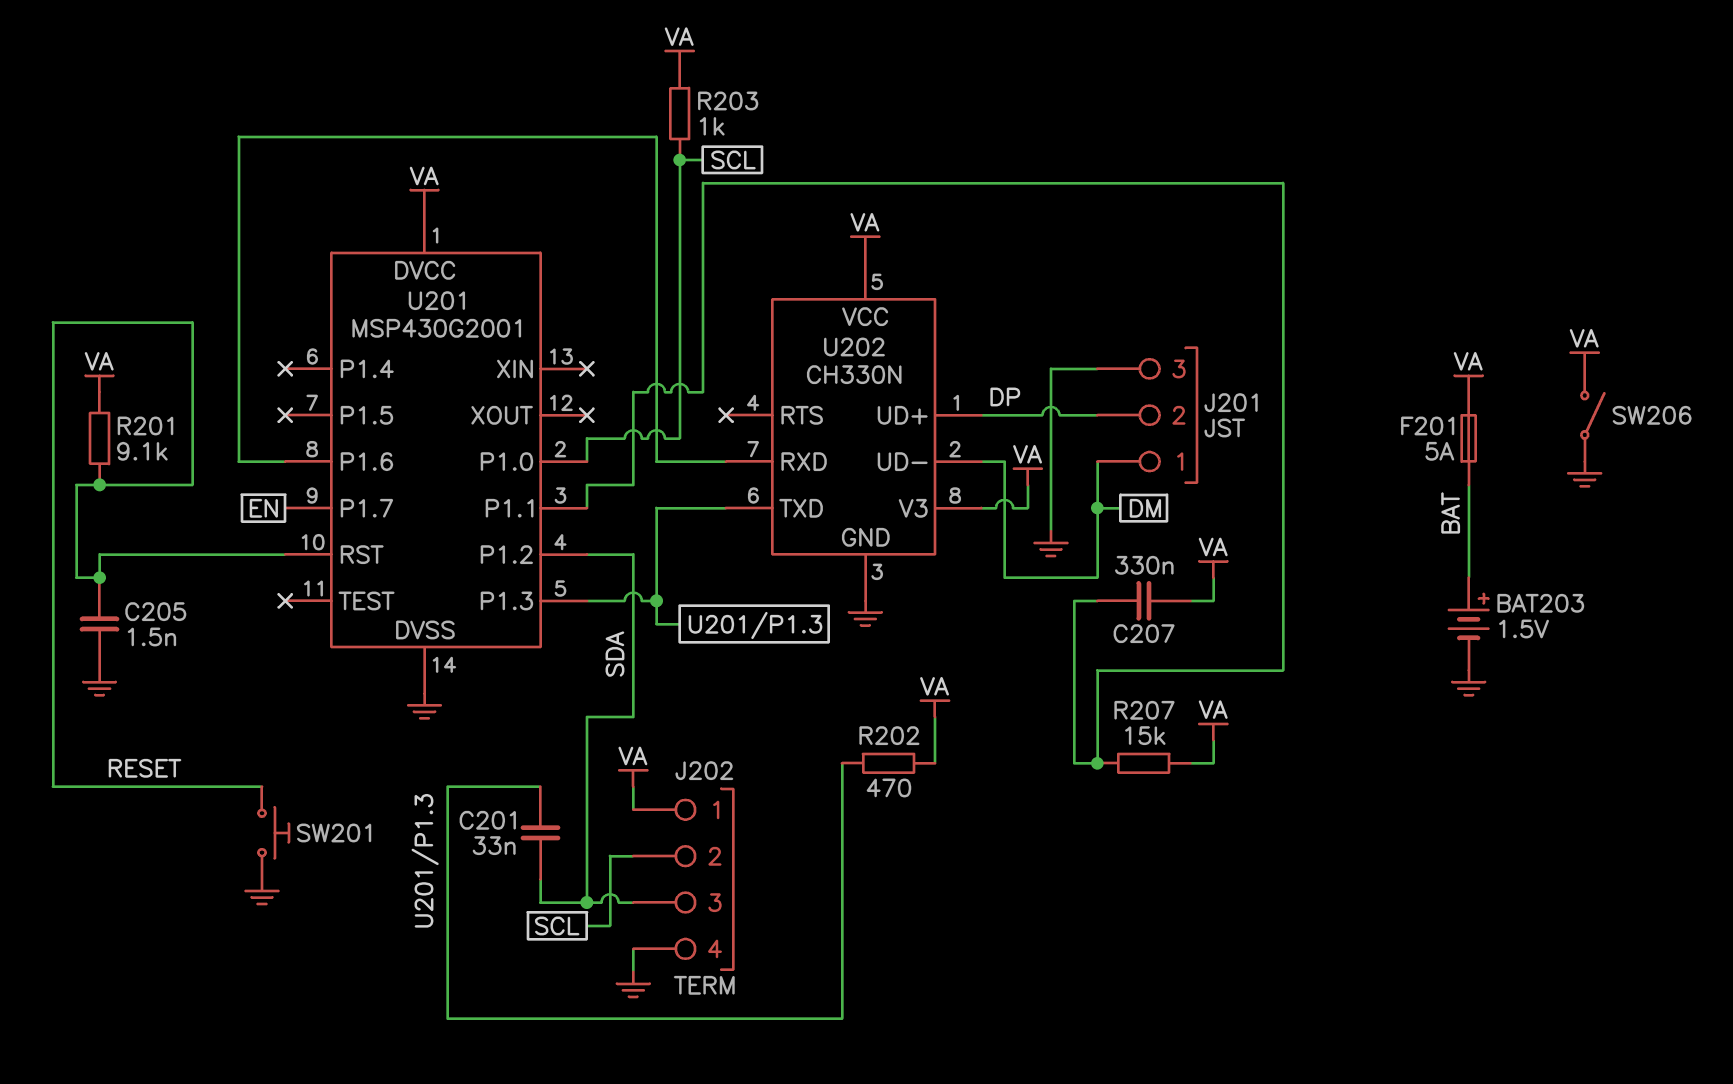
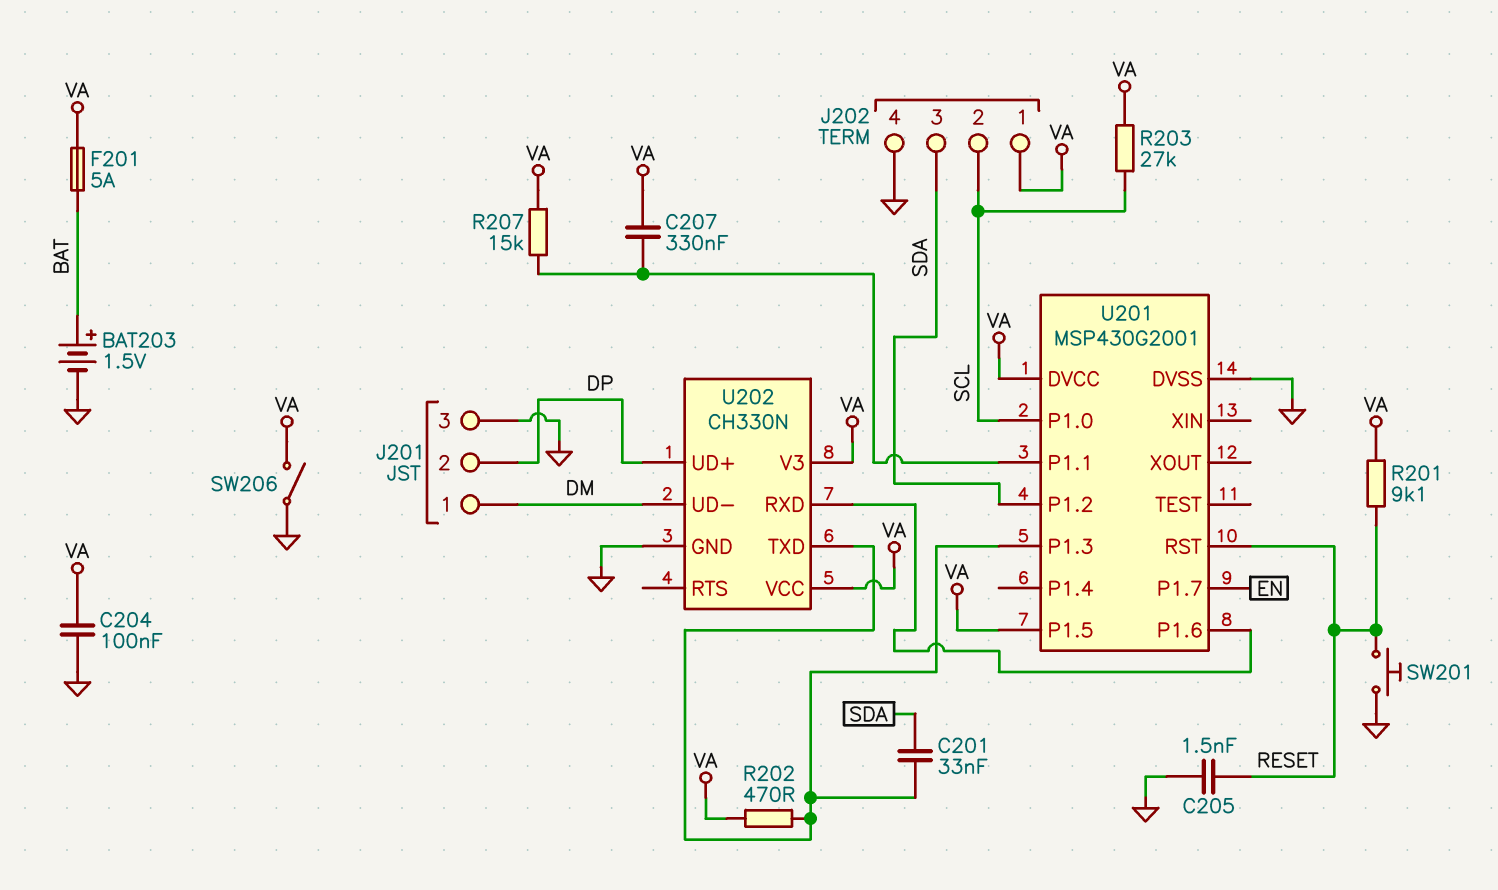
C204: none -> 100nF (GND, VA)
R203: 1k (SCL, VA) -> 27k (SCL, VA)
U201 pin P1.5: none -> VA

